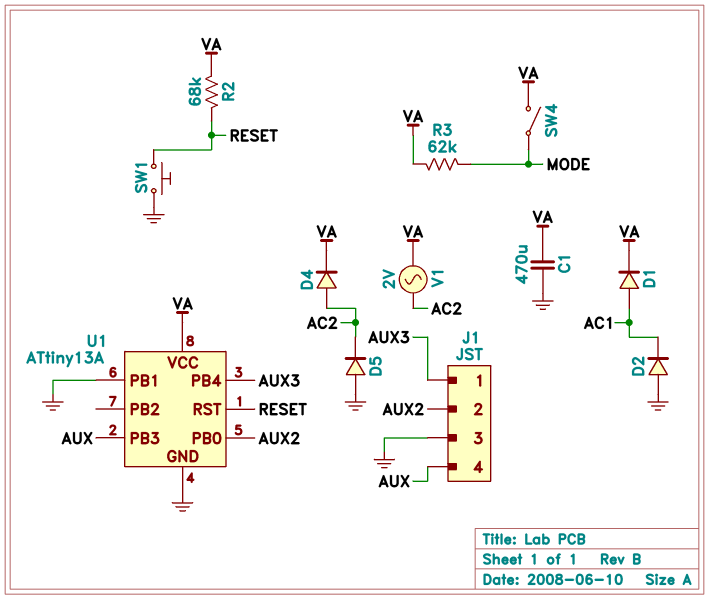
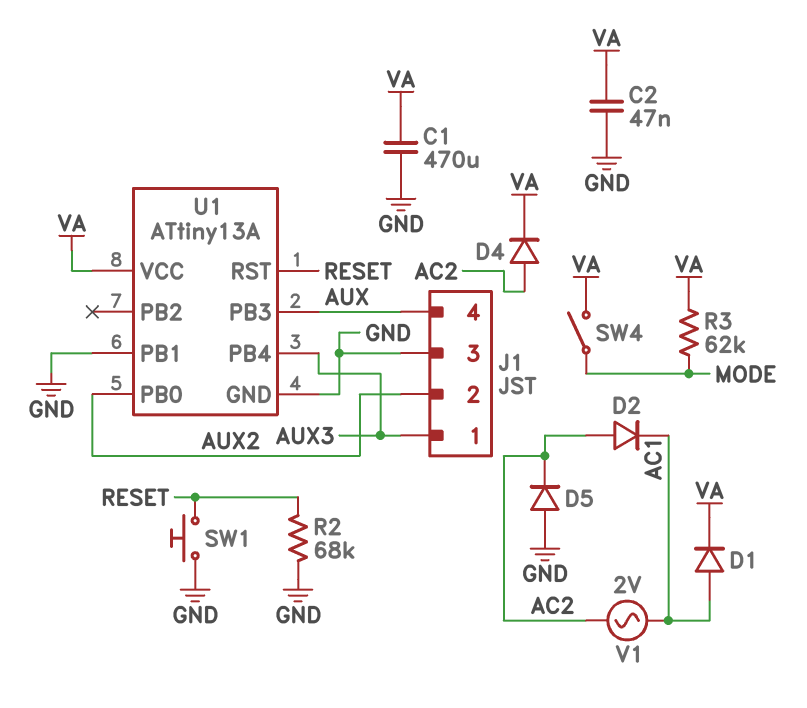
C2: none -> 47nF (GND, VA)
D2: diode (A GND, K AC1) -> diode (A AC2, K AC1)
R2: 68k (RESET, VA) -> 68k (GND, RESET)
V1: AC 2V (AC2, VA) -> AC 2V (AC1, AC2)

